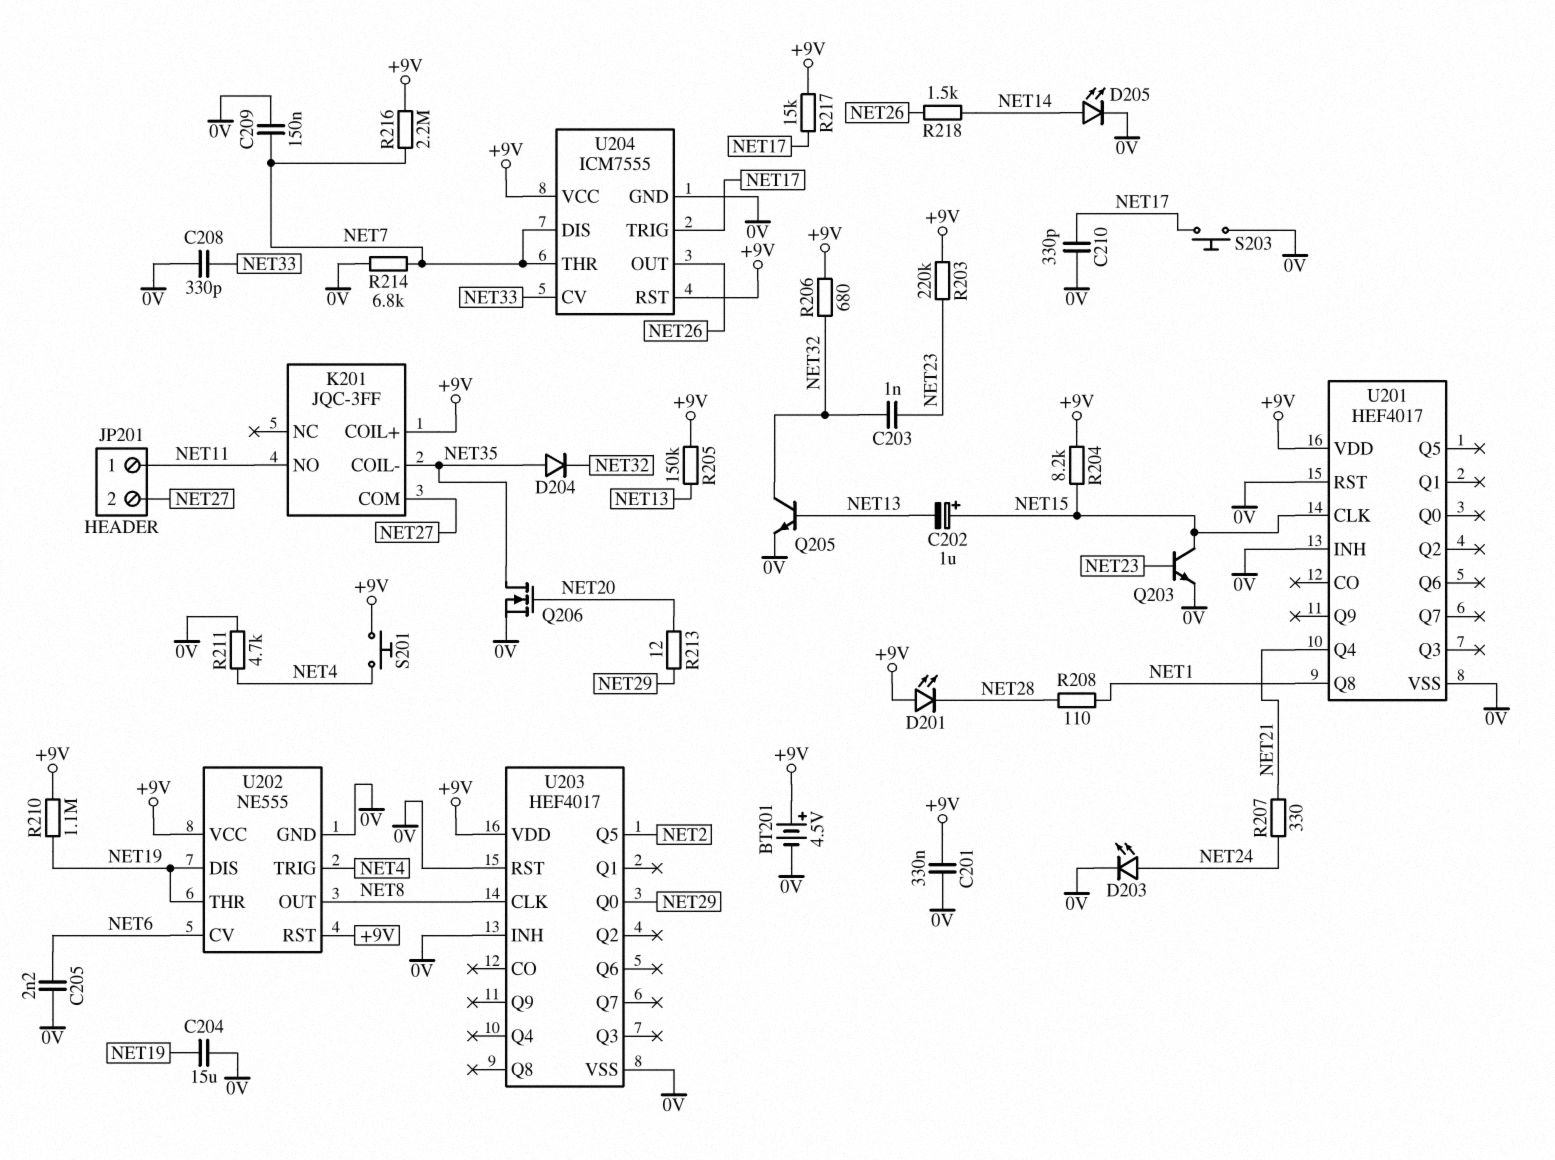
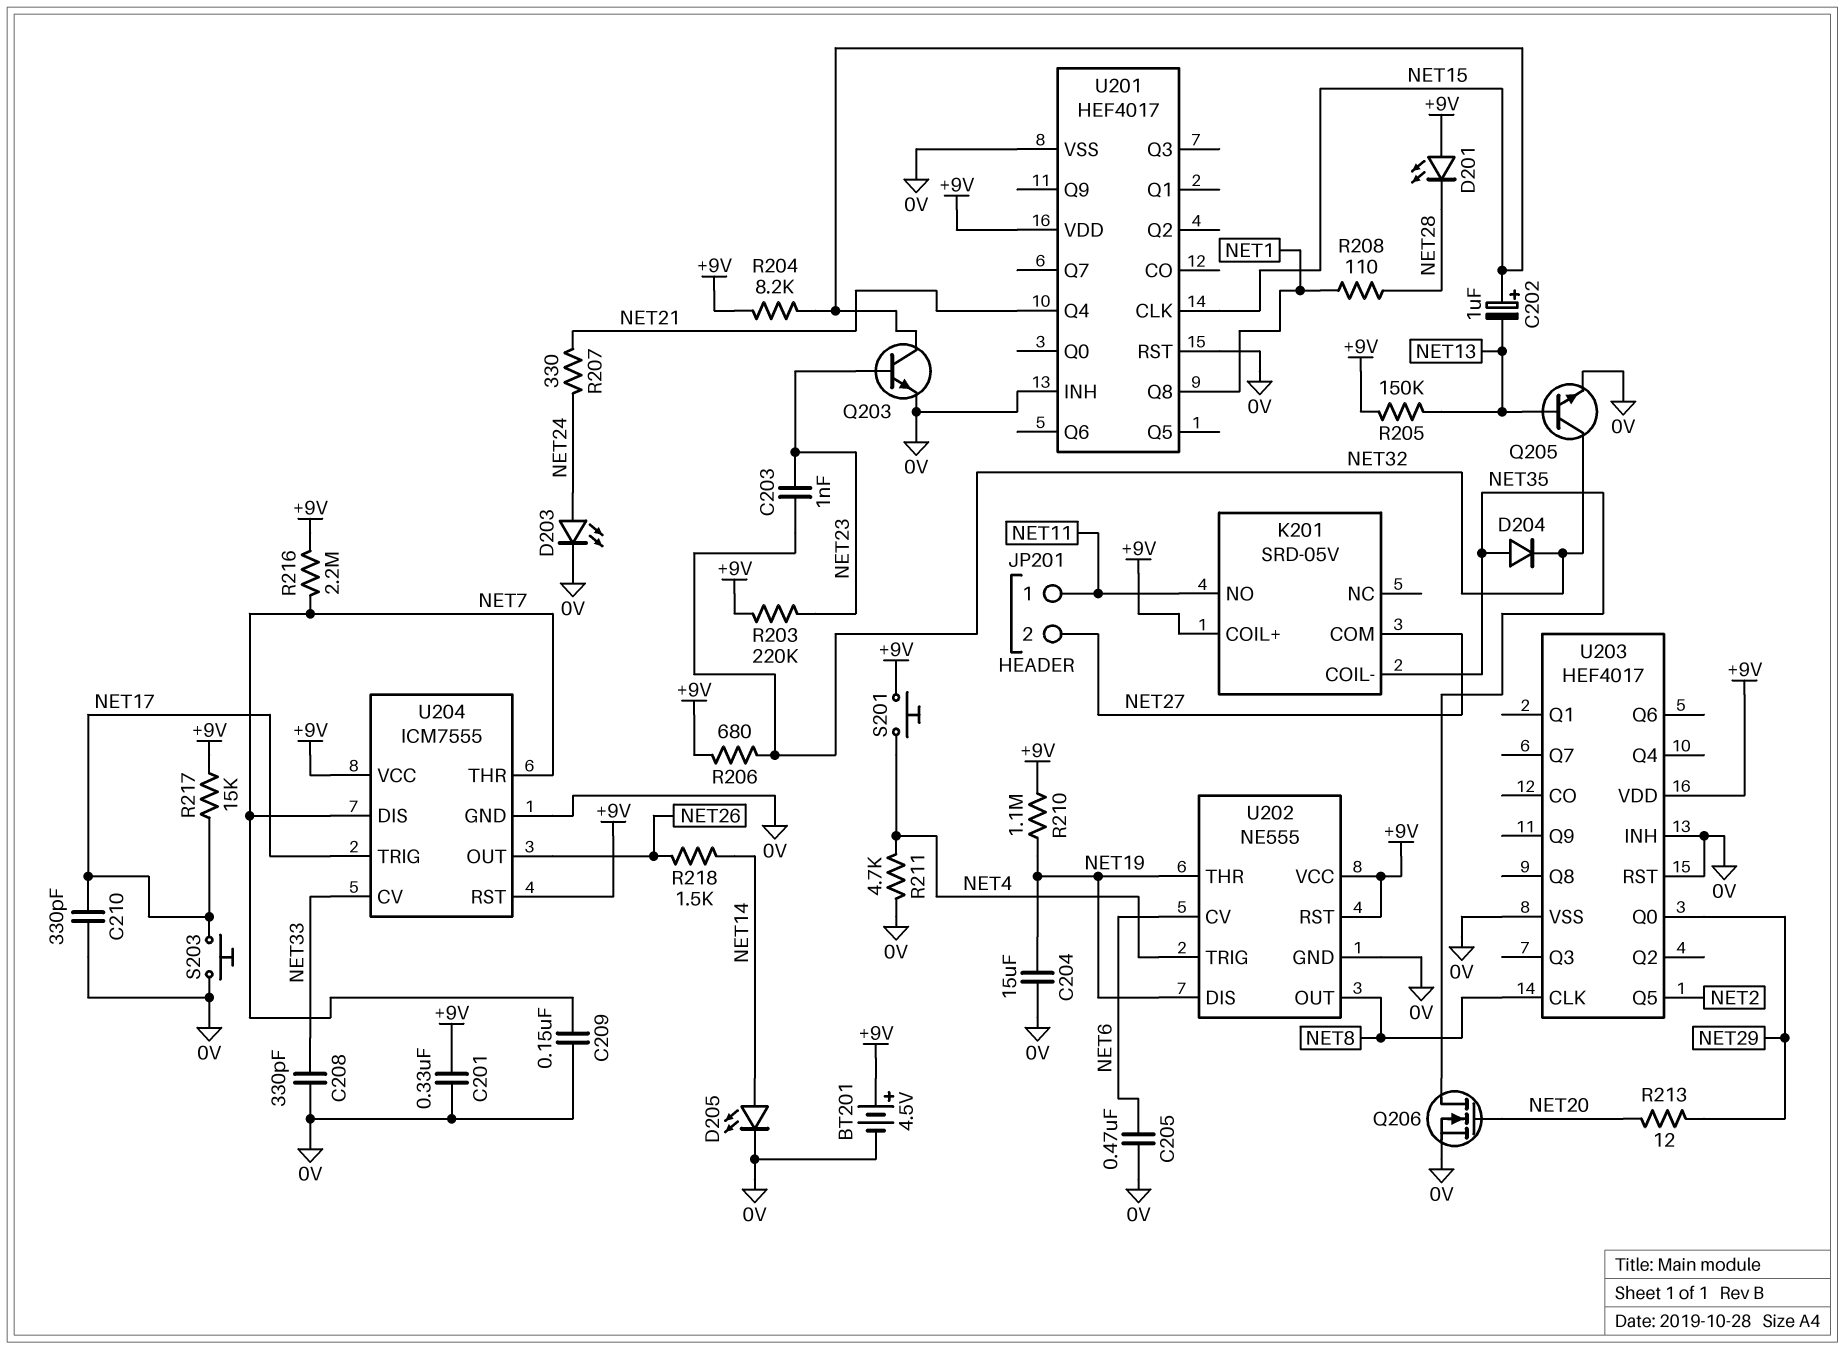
C205: 2.2nF (0V, NET6) -> 470nF (0V, NET6)
K201: JQC-3FF -> SRD-05V
R214: 6.8k (0V, NET7) -> none

